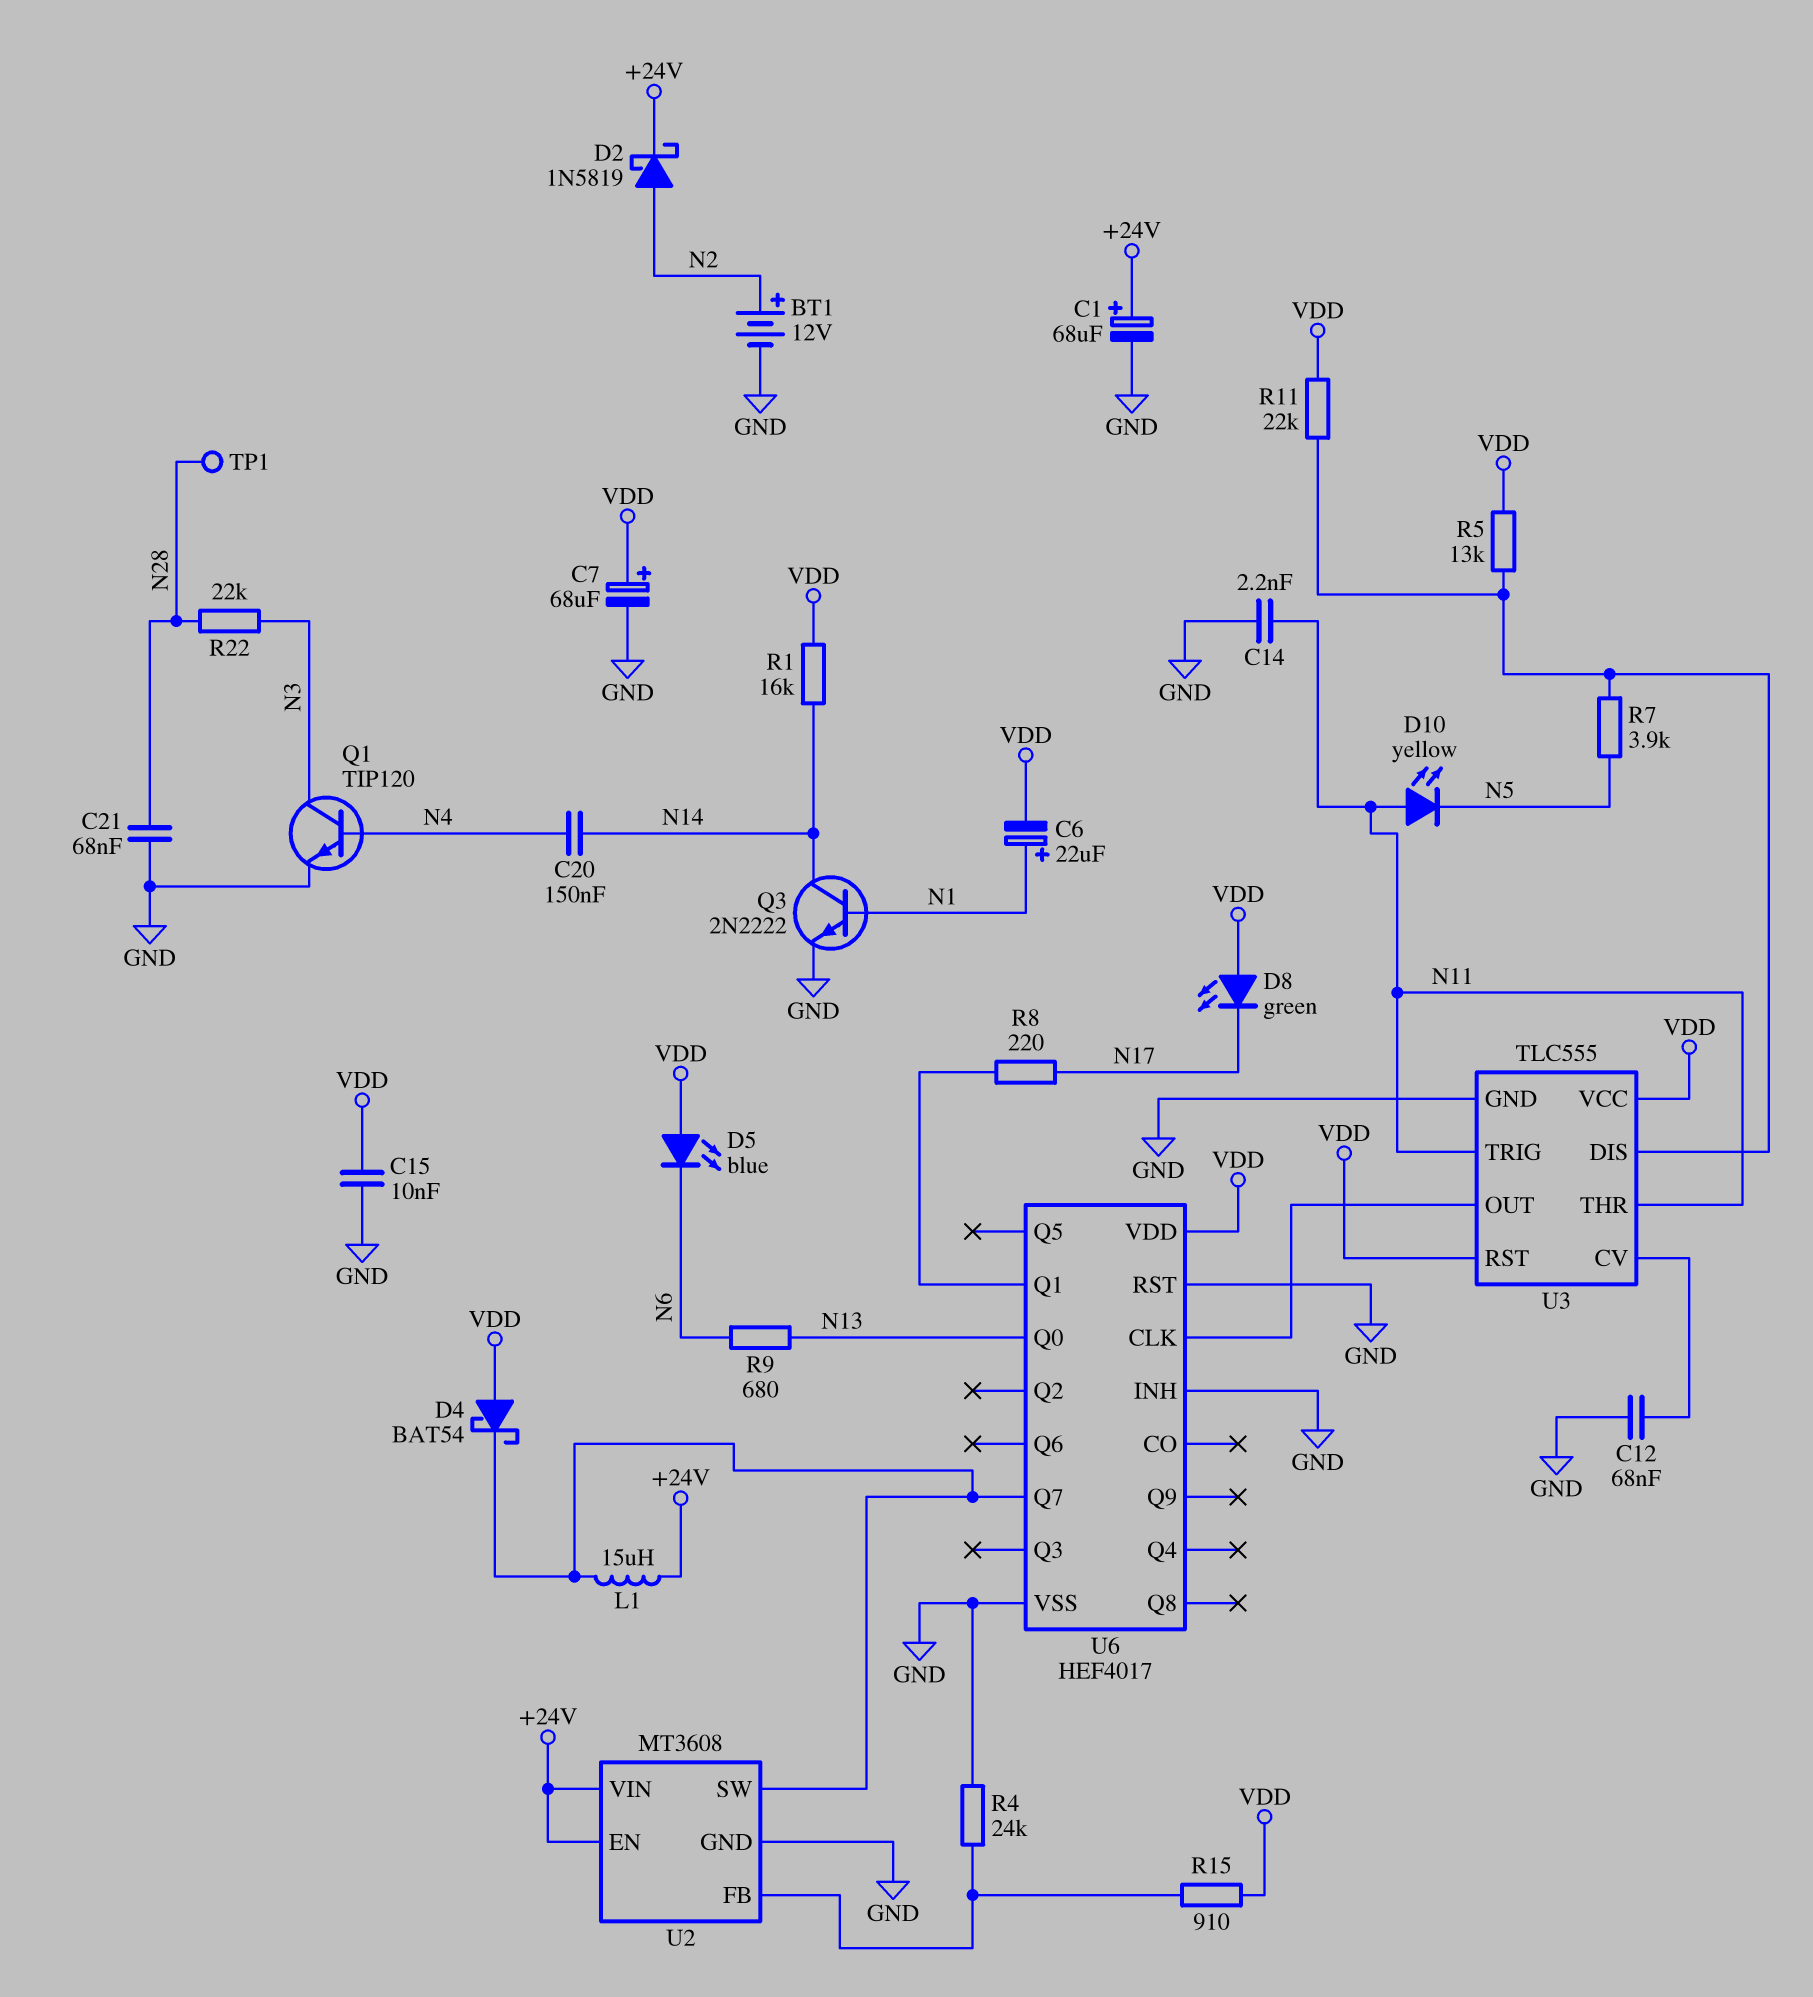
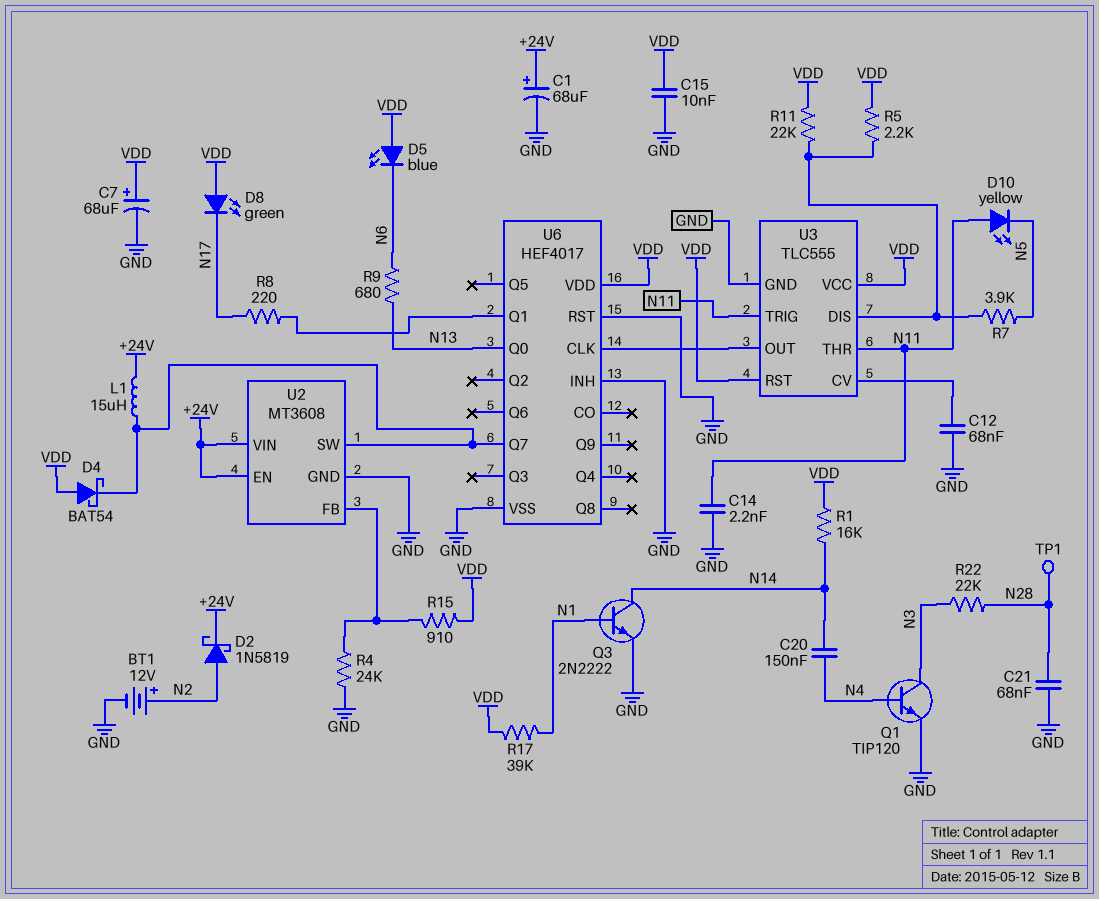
C6: 22uF (plus N1, minus VDD) -> none
R5: 13k (U3/DIS, VDD) -> 2.2k (U3/DIS, VDD)
R17: none -> 39k (N1, VDD)

